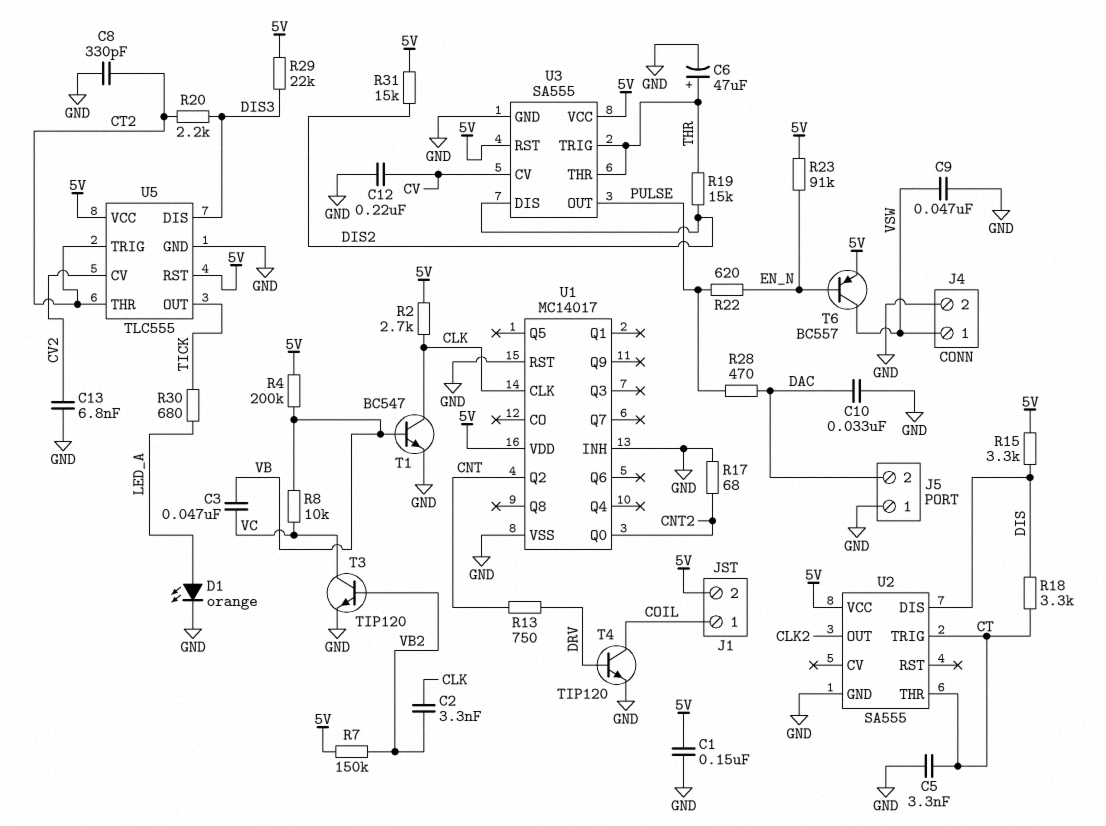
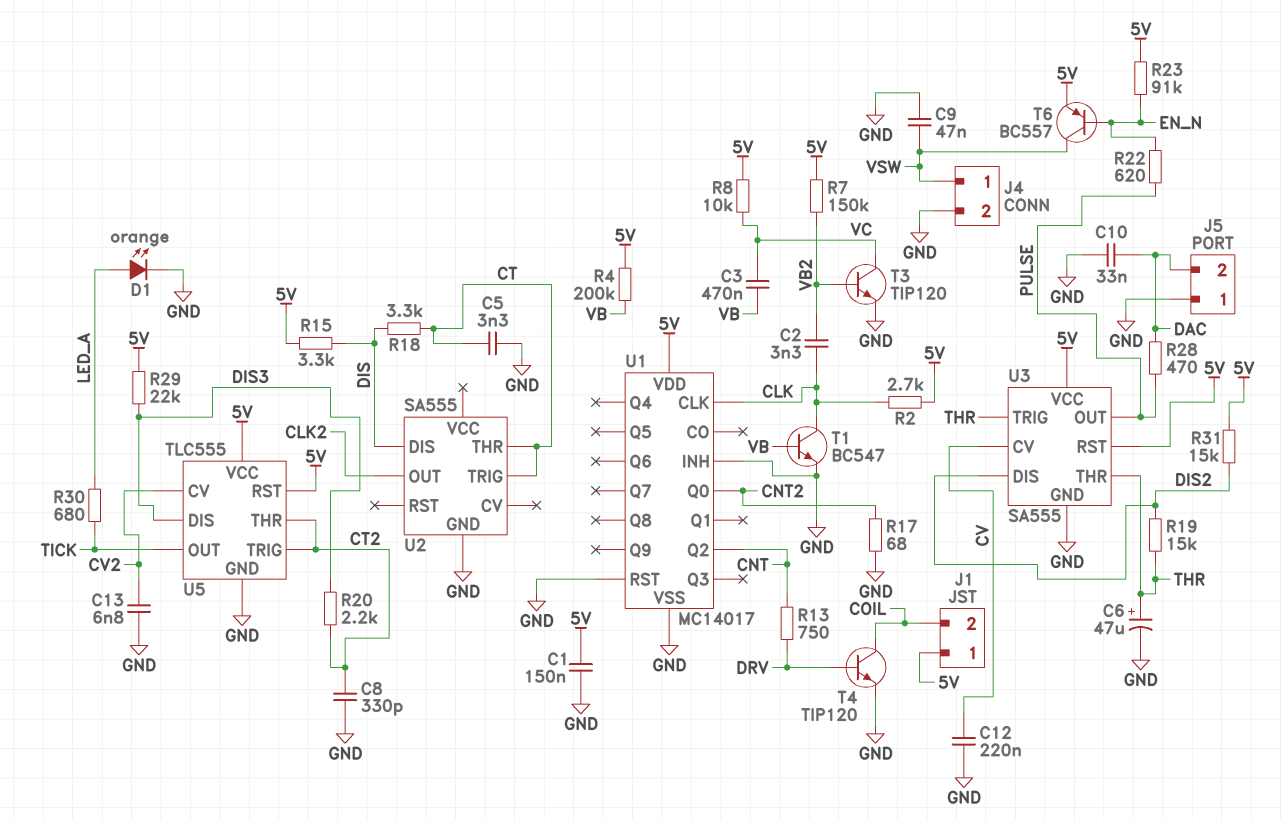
C3: 47nF (VB, VC) -> 470nF (VB, VC)
J1 pin 1: COIL -> 5V
J1 pin 2: 5V -> COIL
R8: 10k (VB, VC) -> 10k (5V, VC)
U2 pin VCC: 5V -> none

